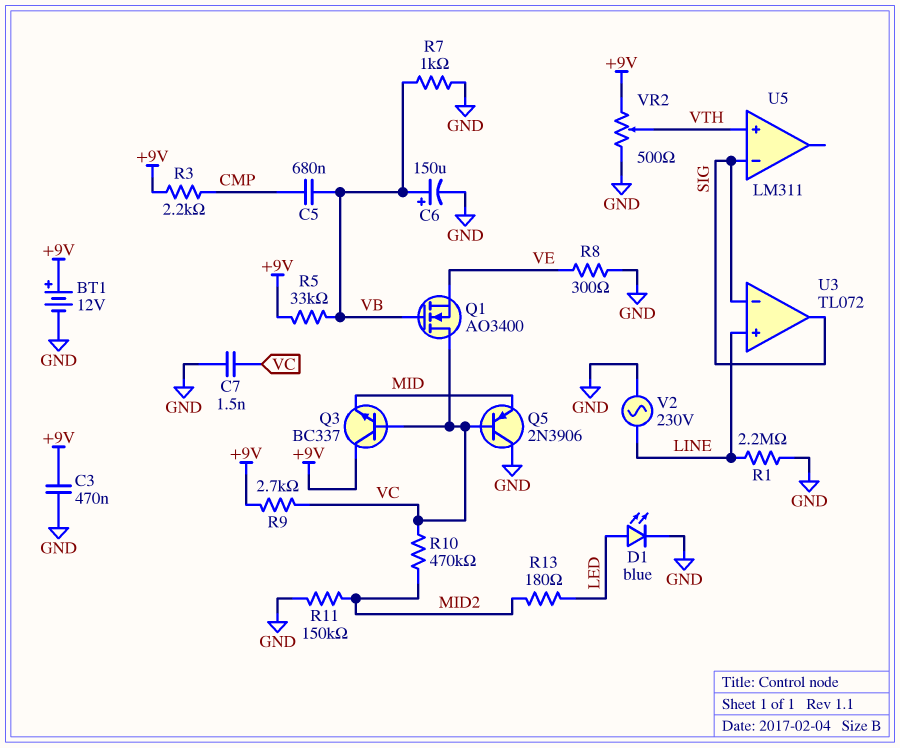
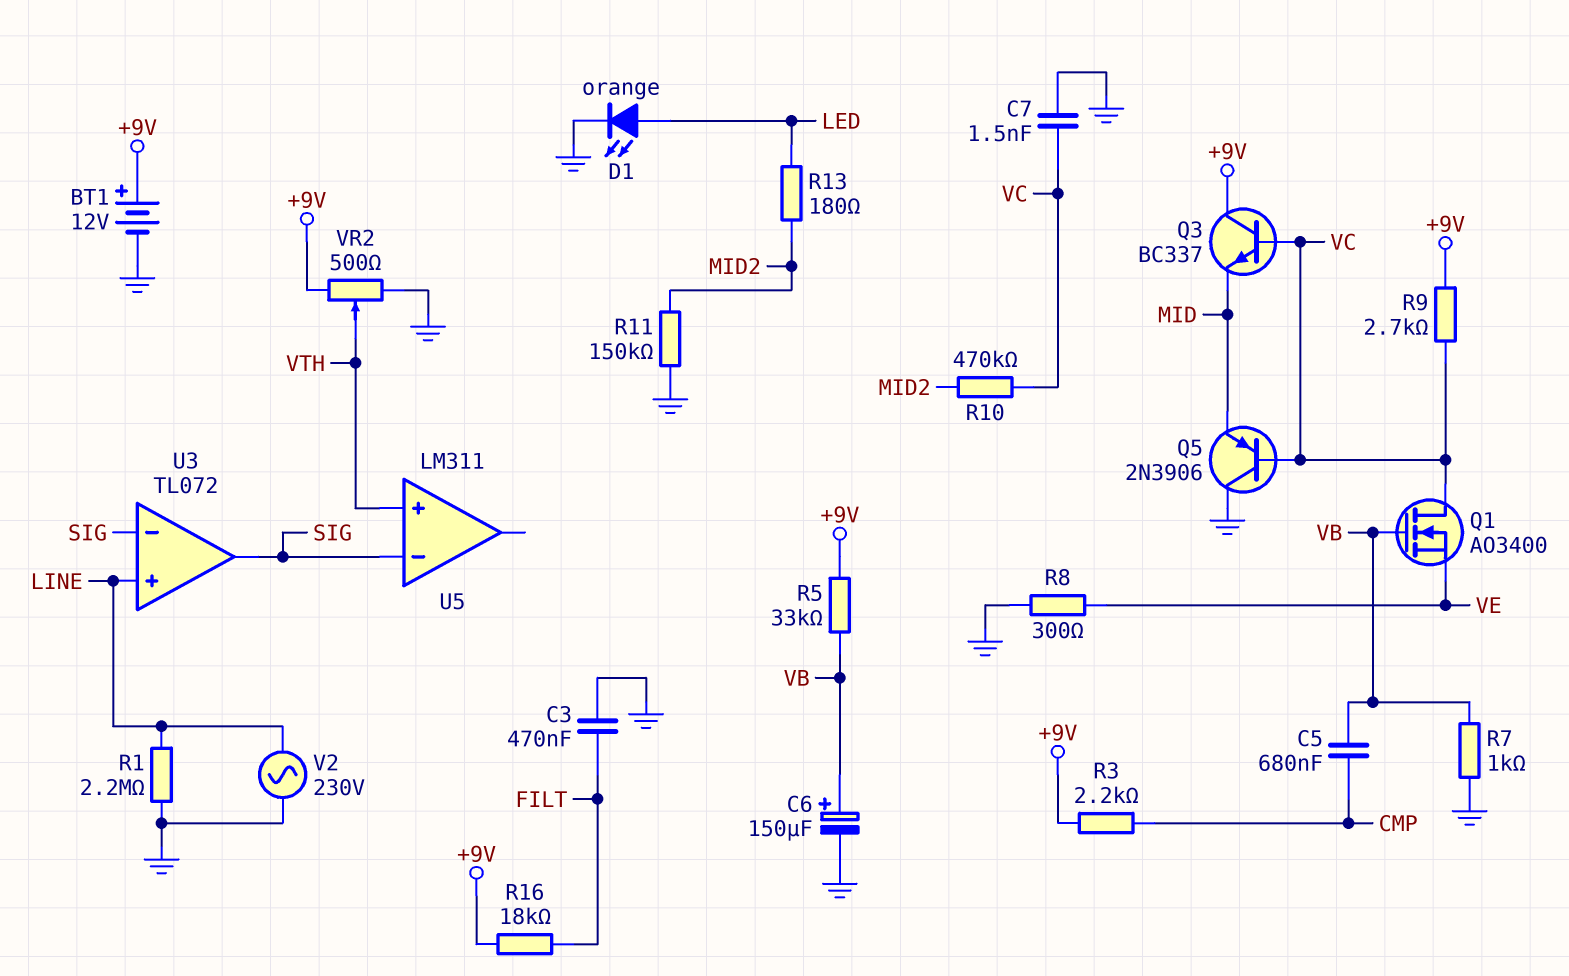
C3: 470nF (+9V, GND) -> 470nF (FILT, GND)
D1: LED blue (A LED, K GND) -> LED orange (A LED, K GND)
R16: none -> 18k (+9V, FILT)

